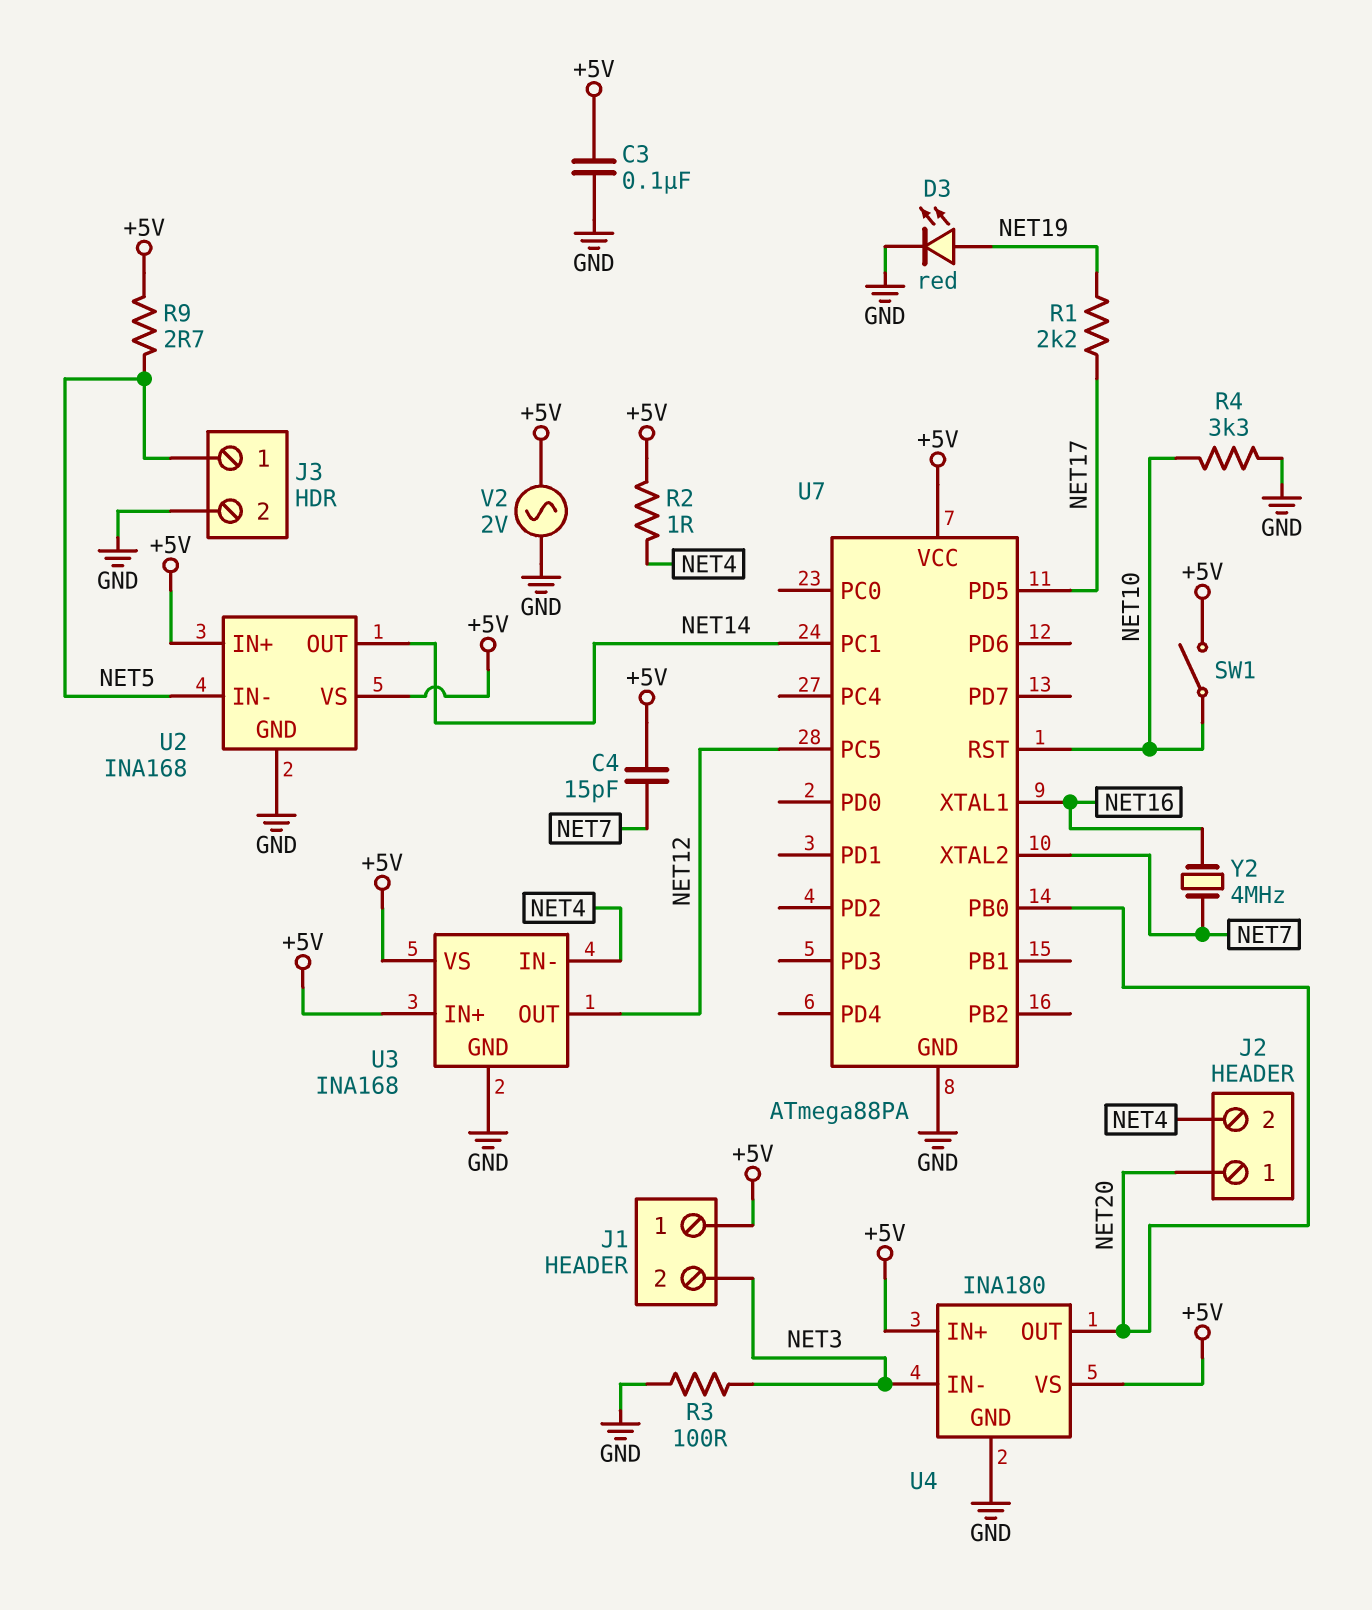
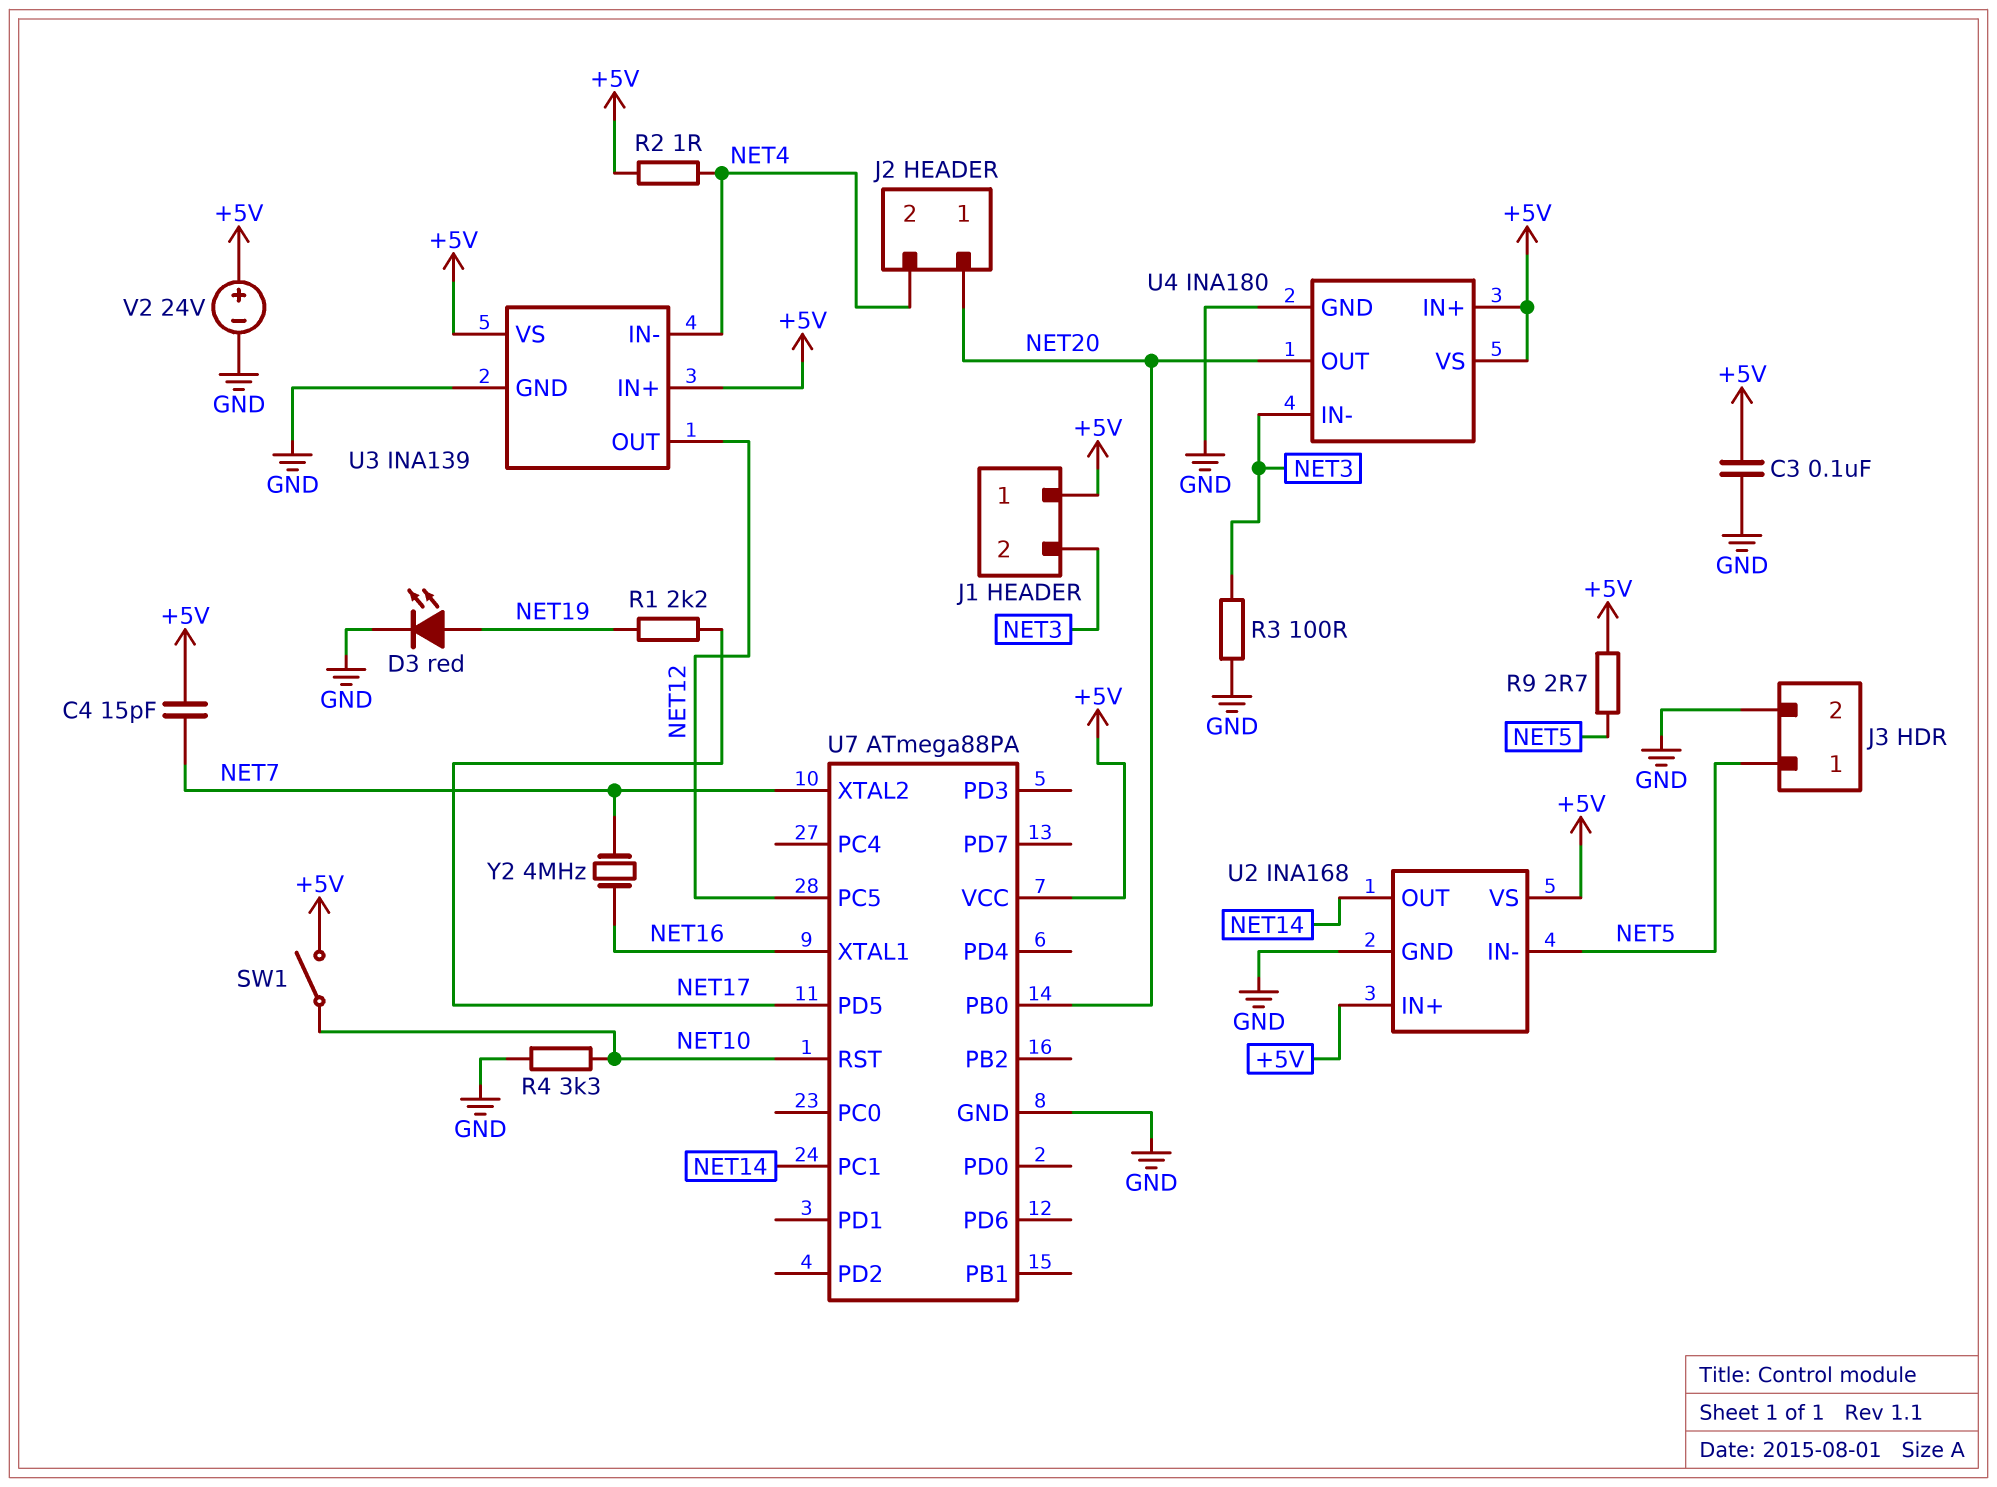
U3: INA168 -> INA139
V2: AC 2V (+5V, GND) -> 24V (plus +5V, minus GND)

